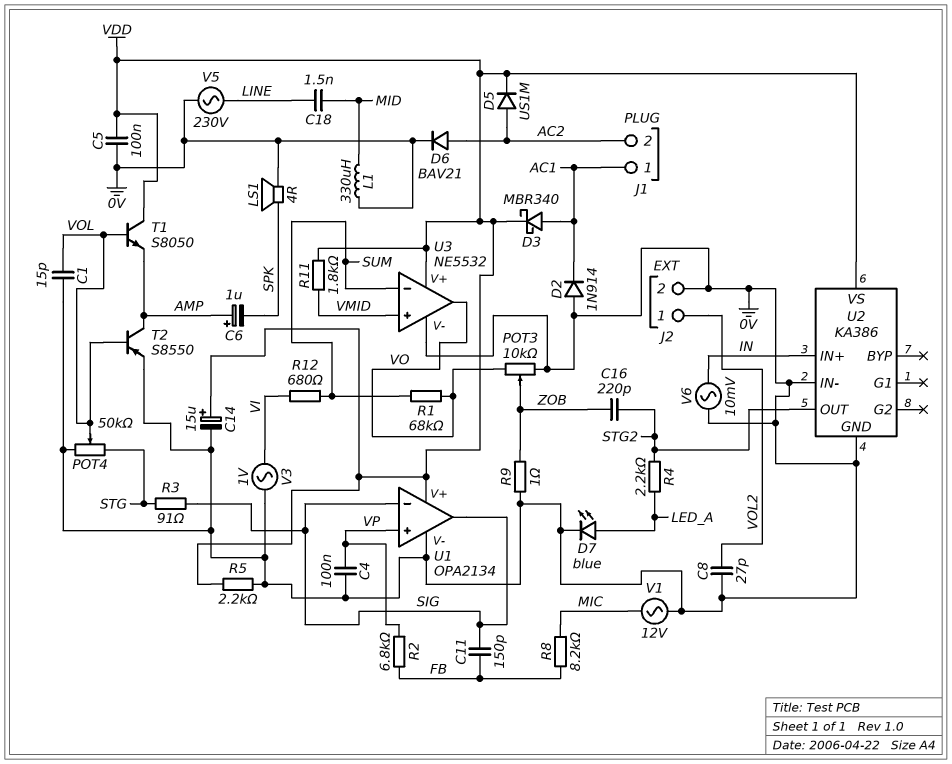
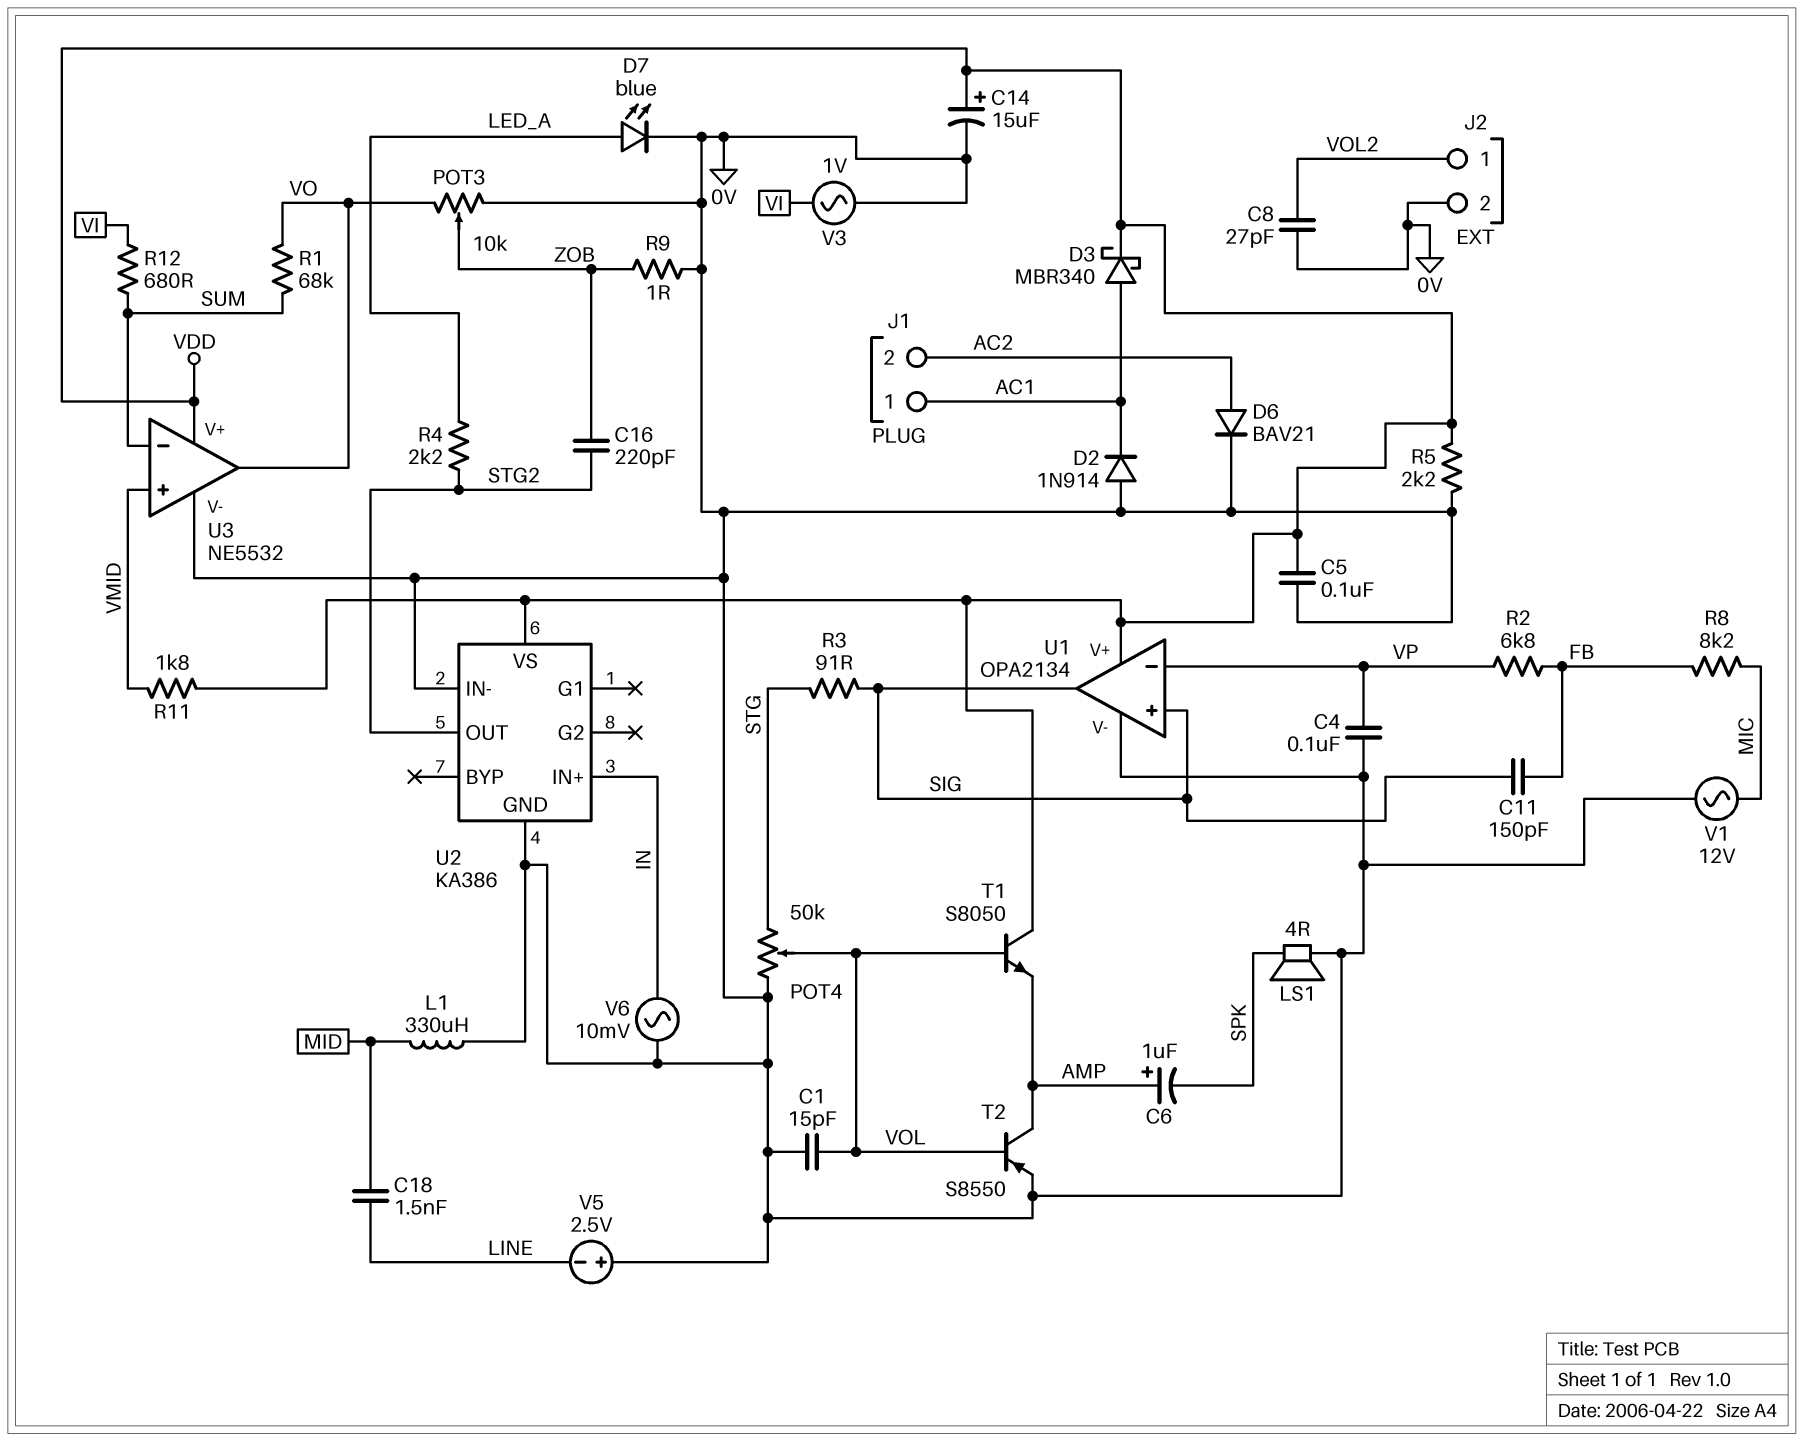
D5: diode US1M (A AC2, K VDD) -> none
U1 pin in+: VP -> SIG
U1 pin in-: SIG -> VP
V5: AC 230V (0V, LINE) -> 2.5V (plus 0V, minus LINE)

